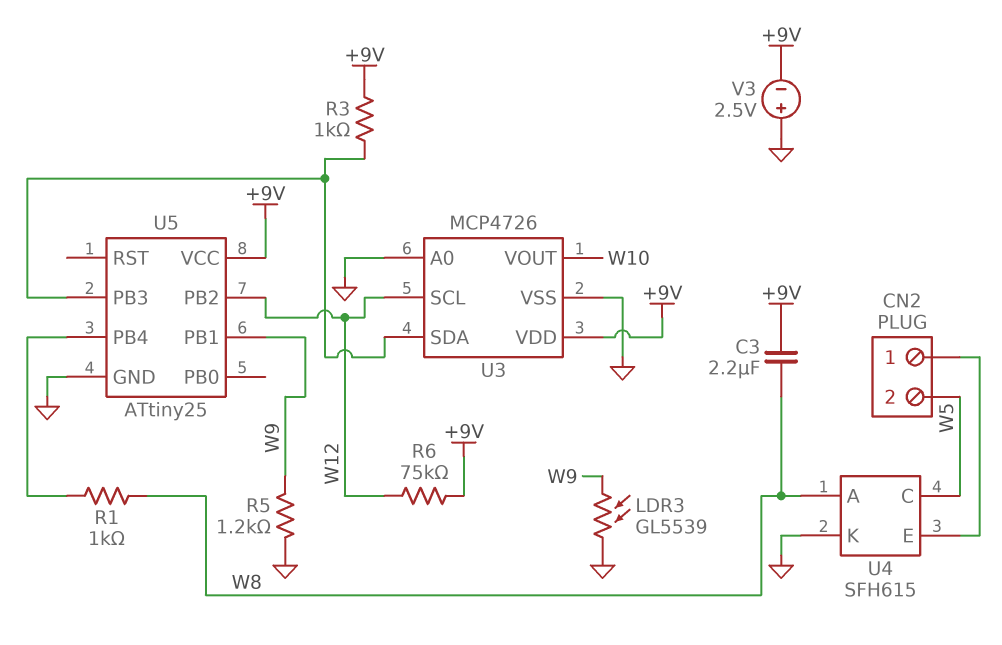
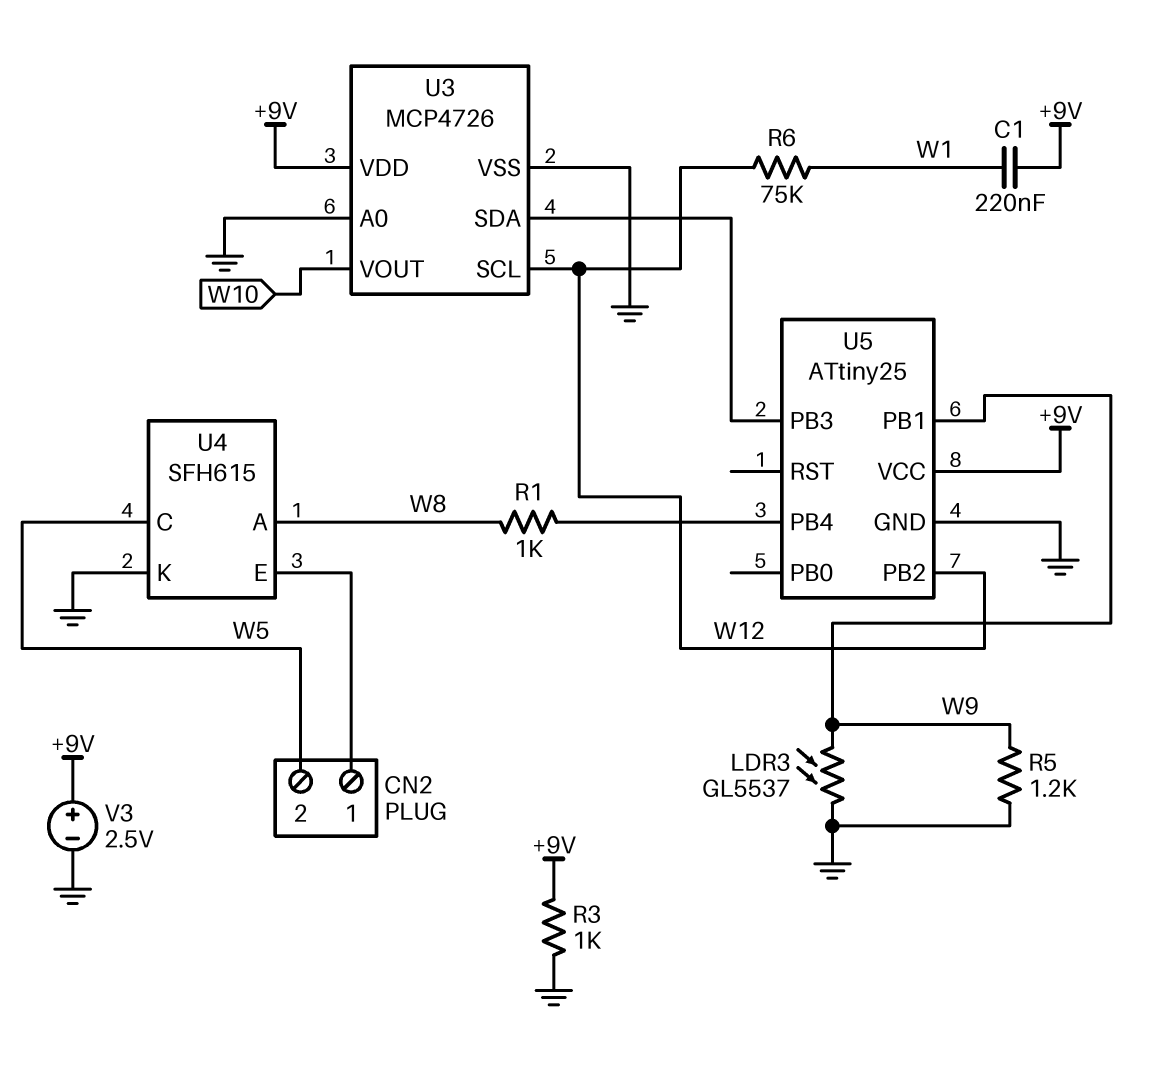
C1: none -> 220nF (+9V, W1)
C3: 2.2uF (+9V, W8) -> none
LDR3: GL5539 (GND, W9) -> GL5537 (GND, W9)
R3: 1k (+9V, U3/SDA) -> 1k (+9V, GND)
R6: 75k (+9V, W12) -> 75k (W1, W12)
V3: 2.5V (plus GND, minus +9V) -> 2.5V (plus +9V, minus GND)

